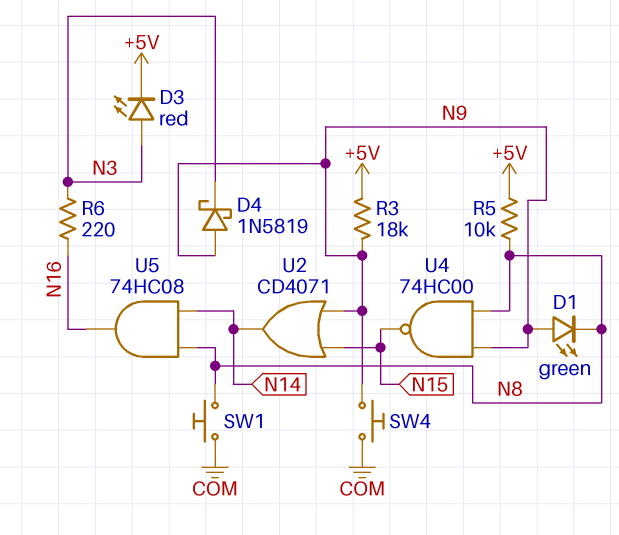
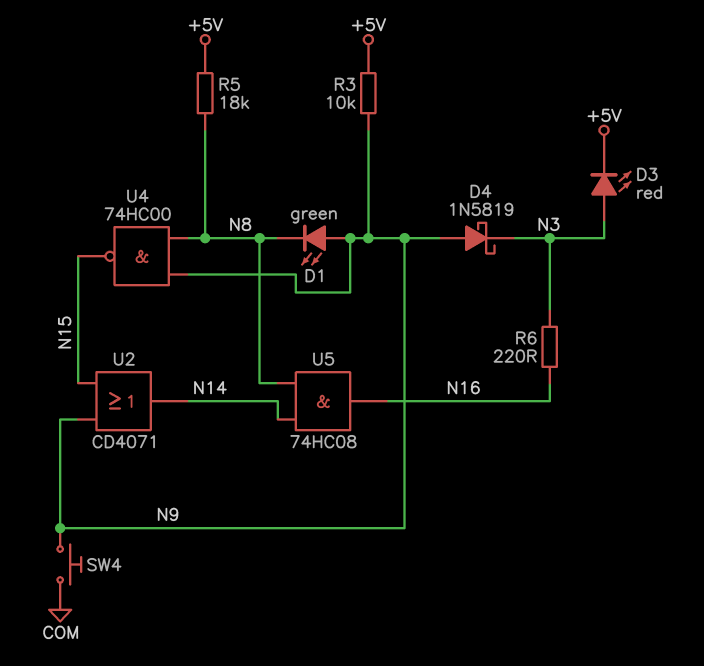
R3: 18k (+5V, N9) -> 10k (+5V, N9)
R5: 10k (+5V, N8) -> 18k (+5V, N8)
SW1: button (COM, N8) -> none

